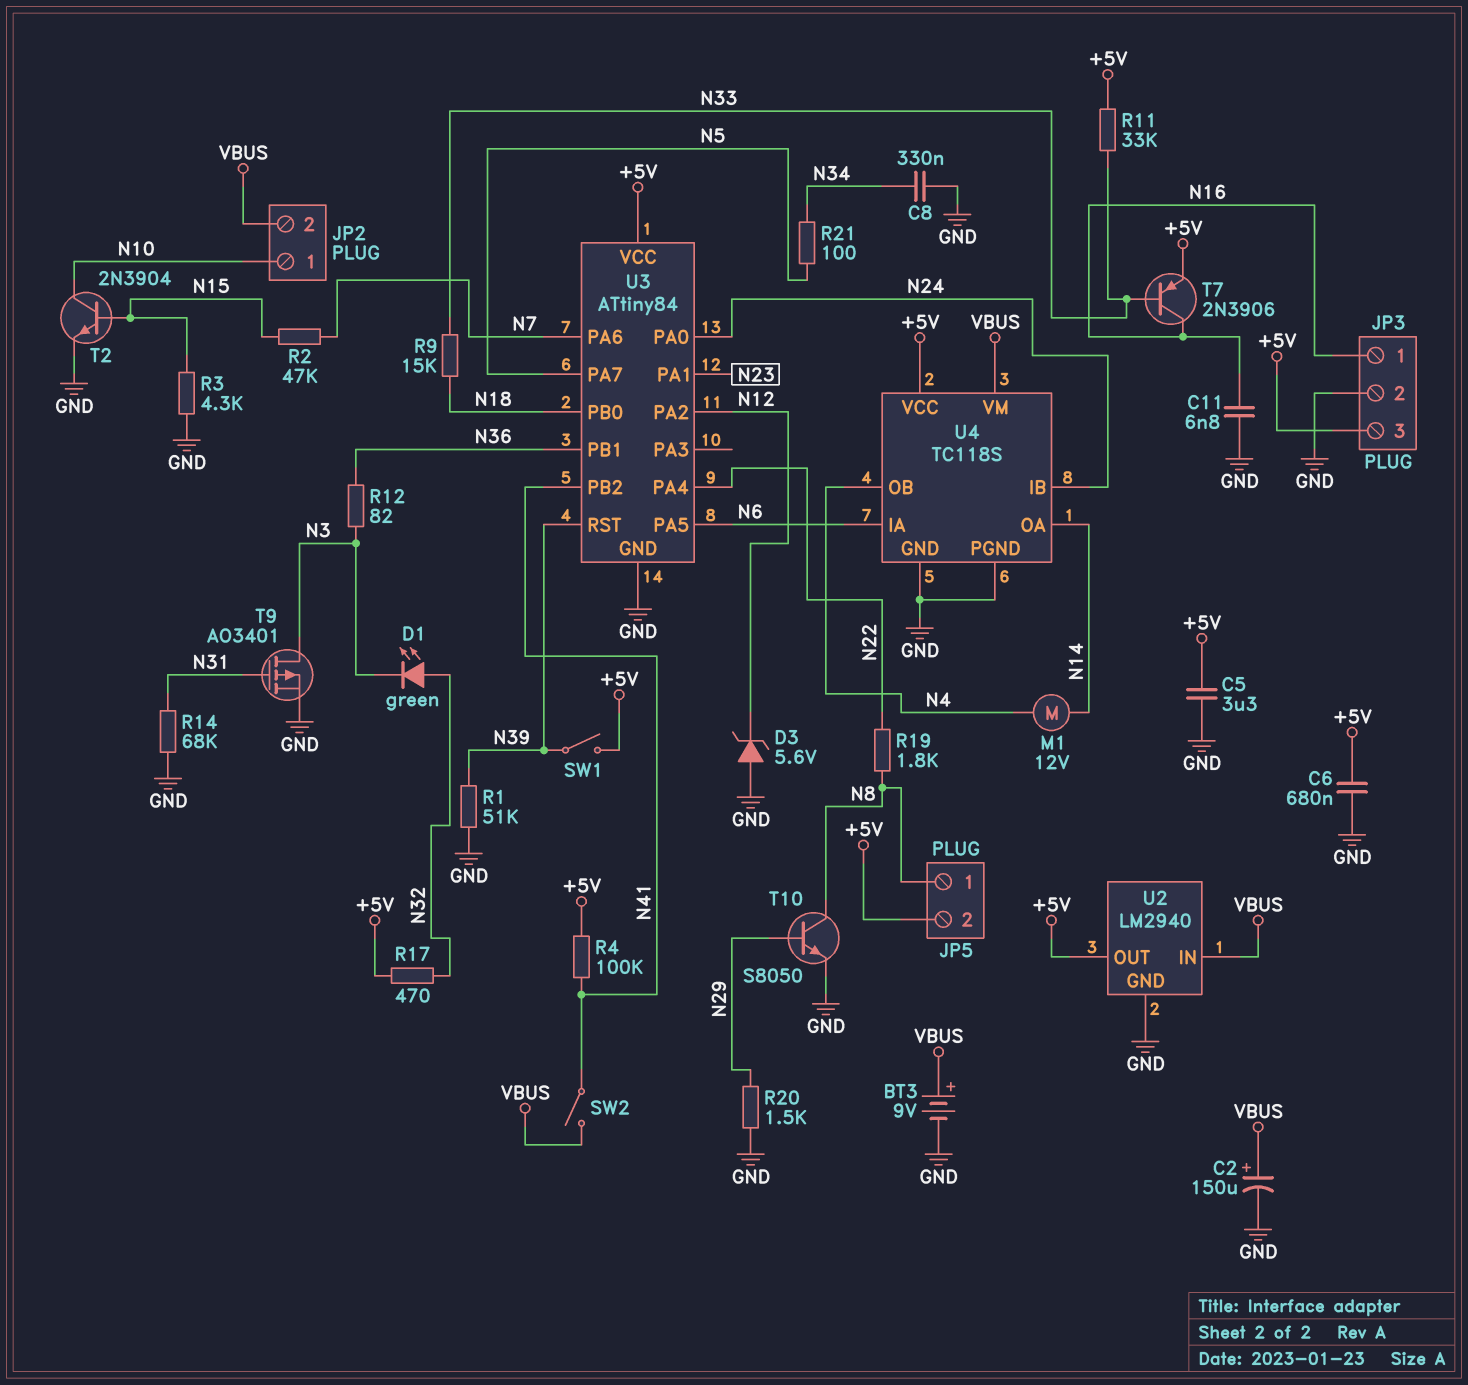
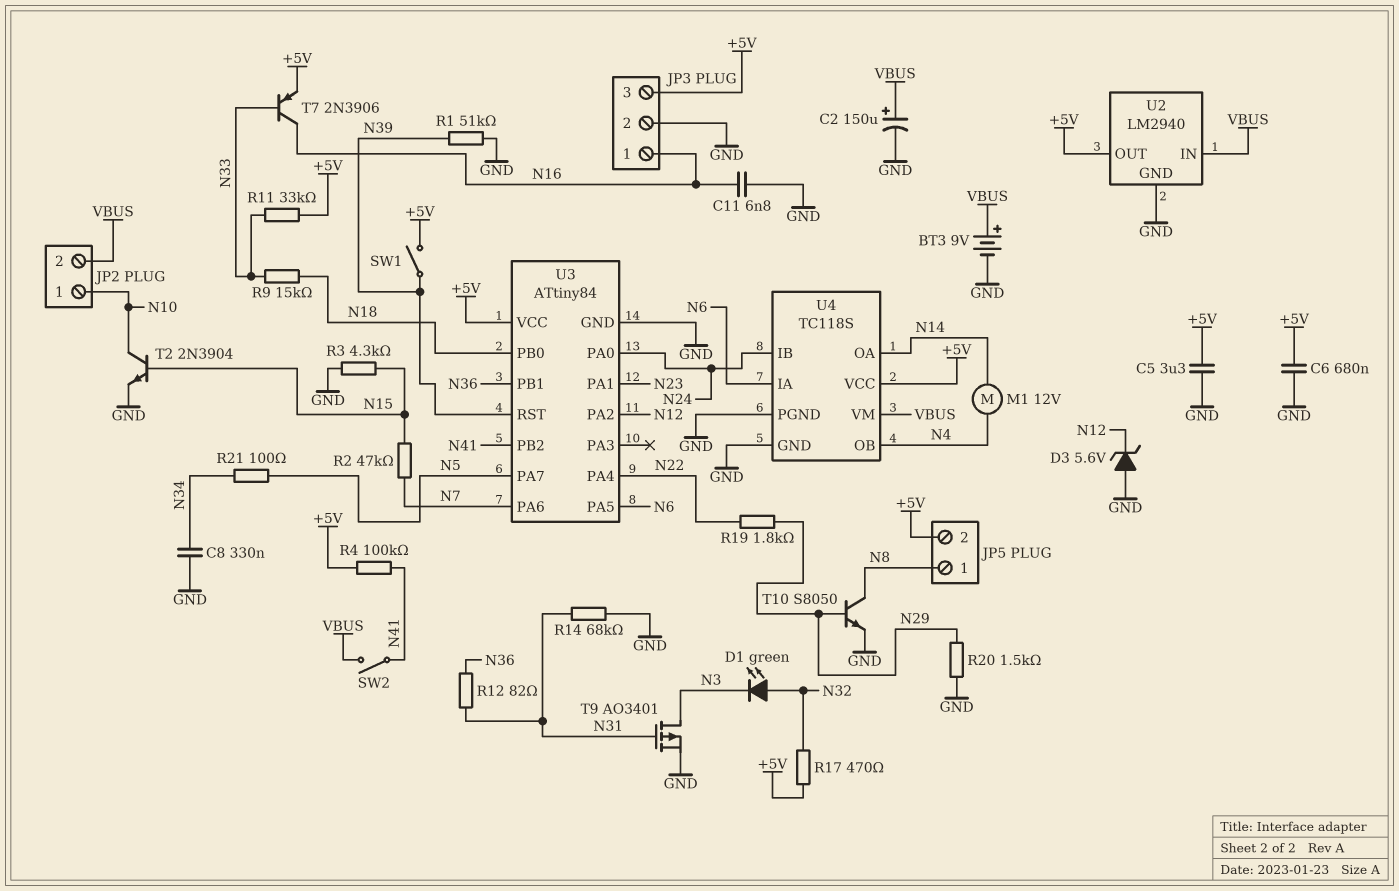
R12: 82 (N3, N36) -> 82 (N31, N36)
R19: 1.8k (N8, N22) -> 1.8k (N22, N29)

